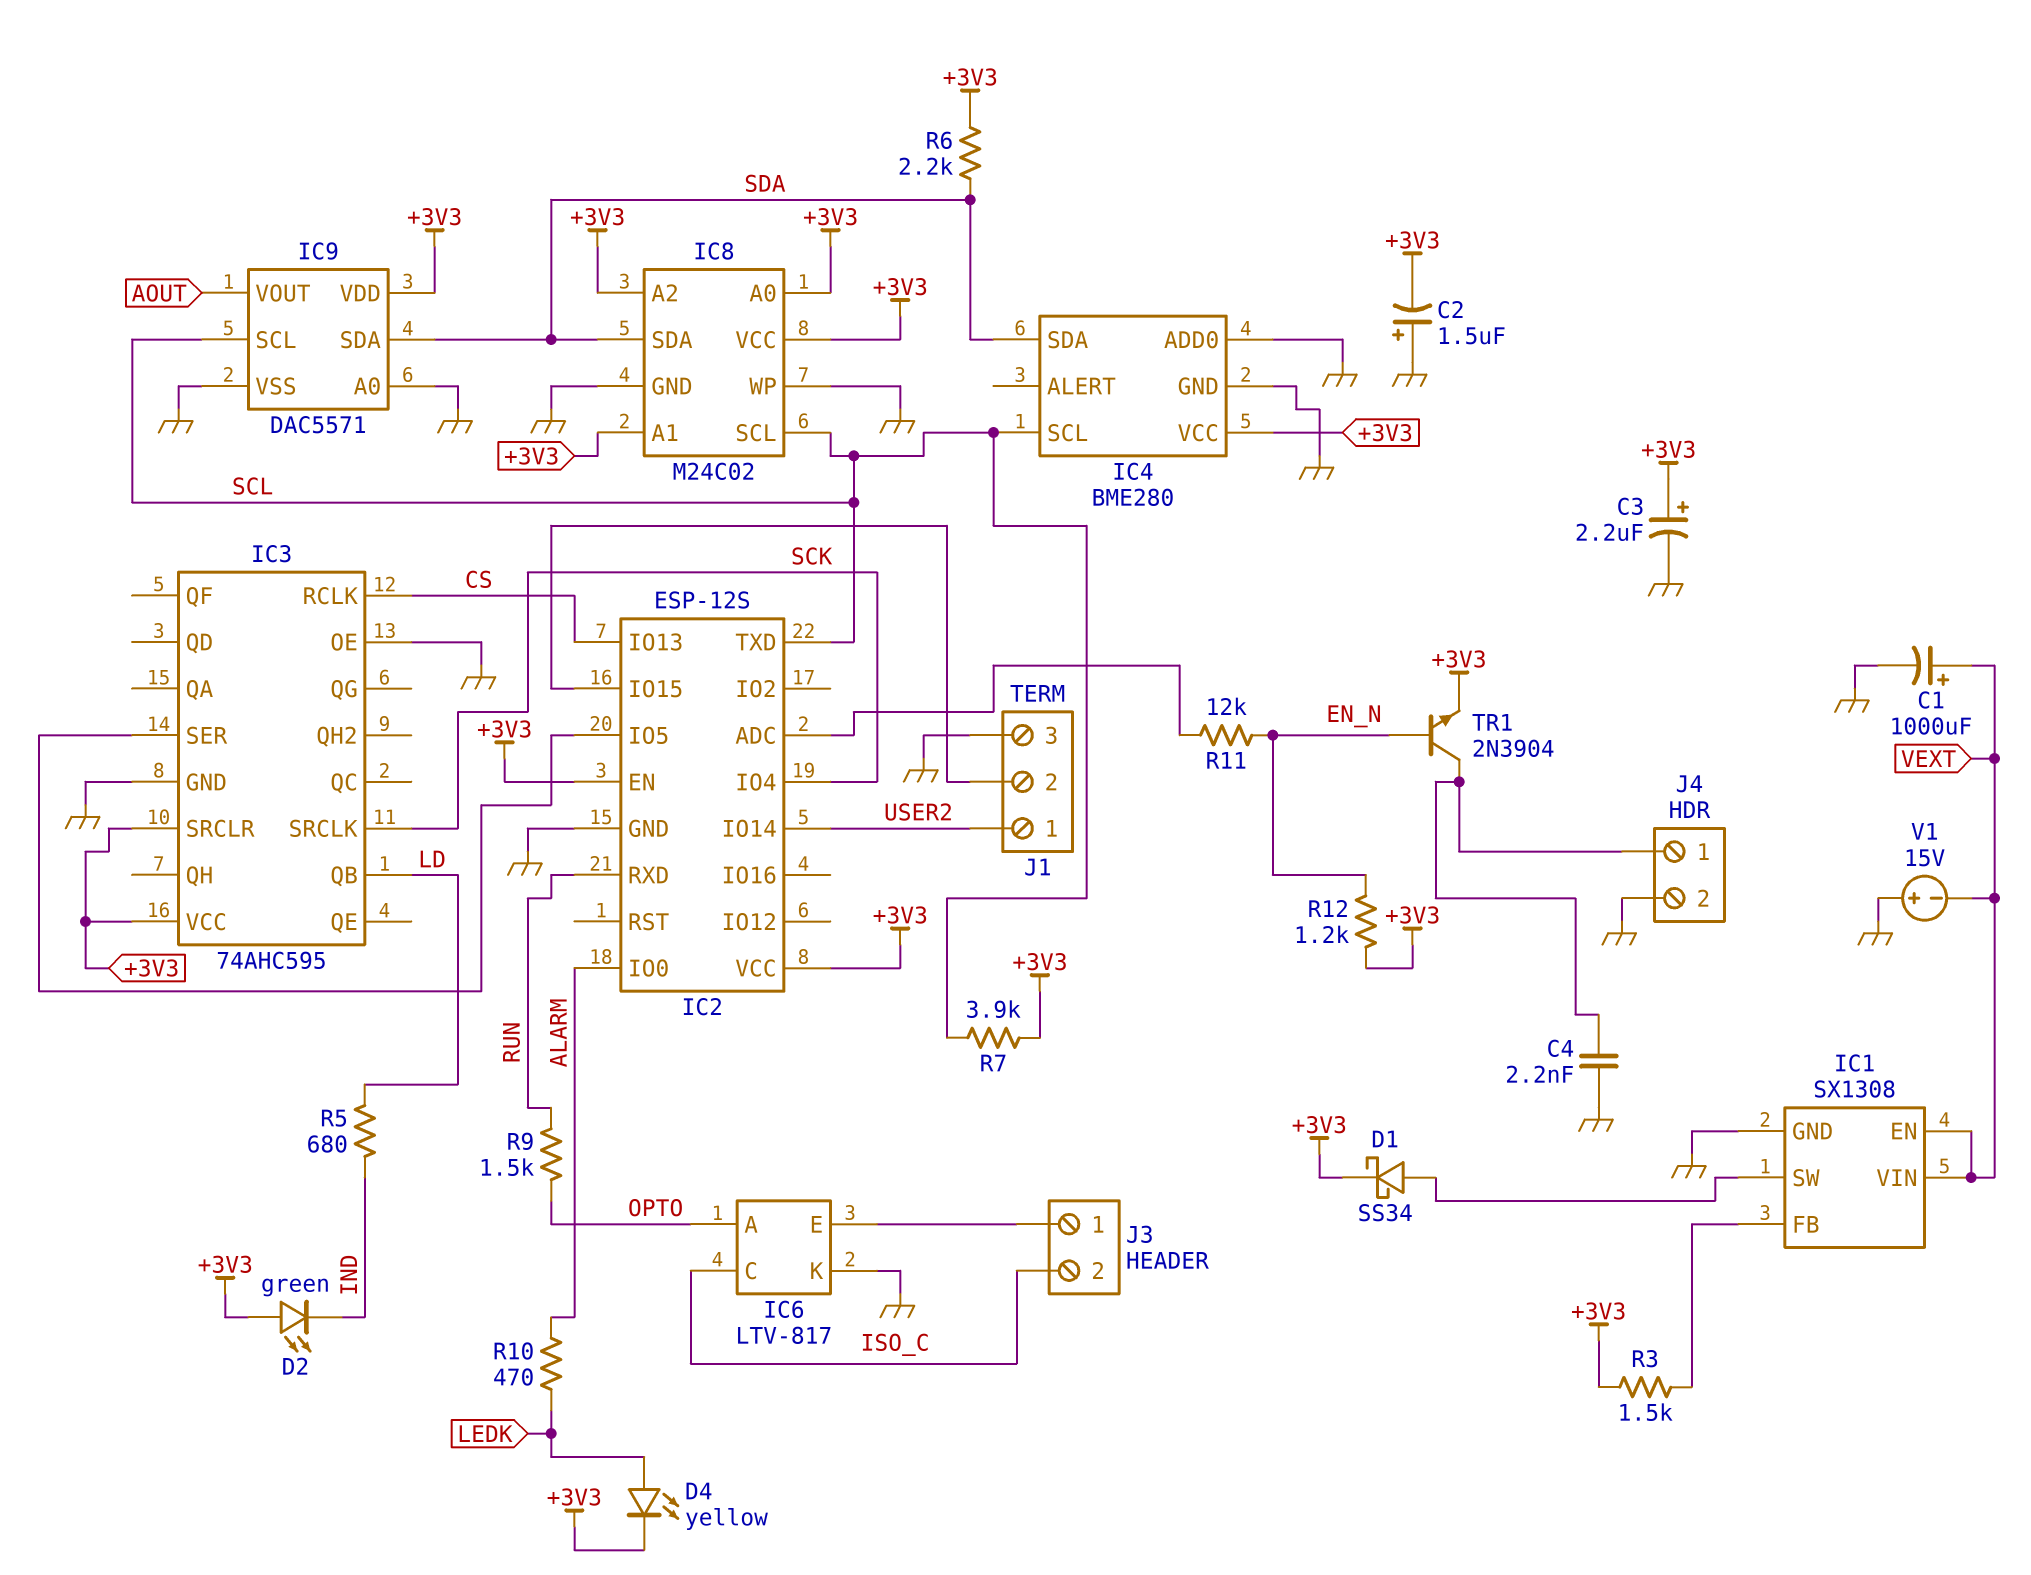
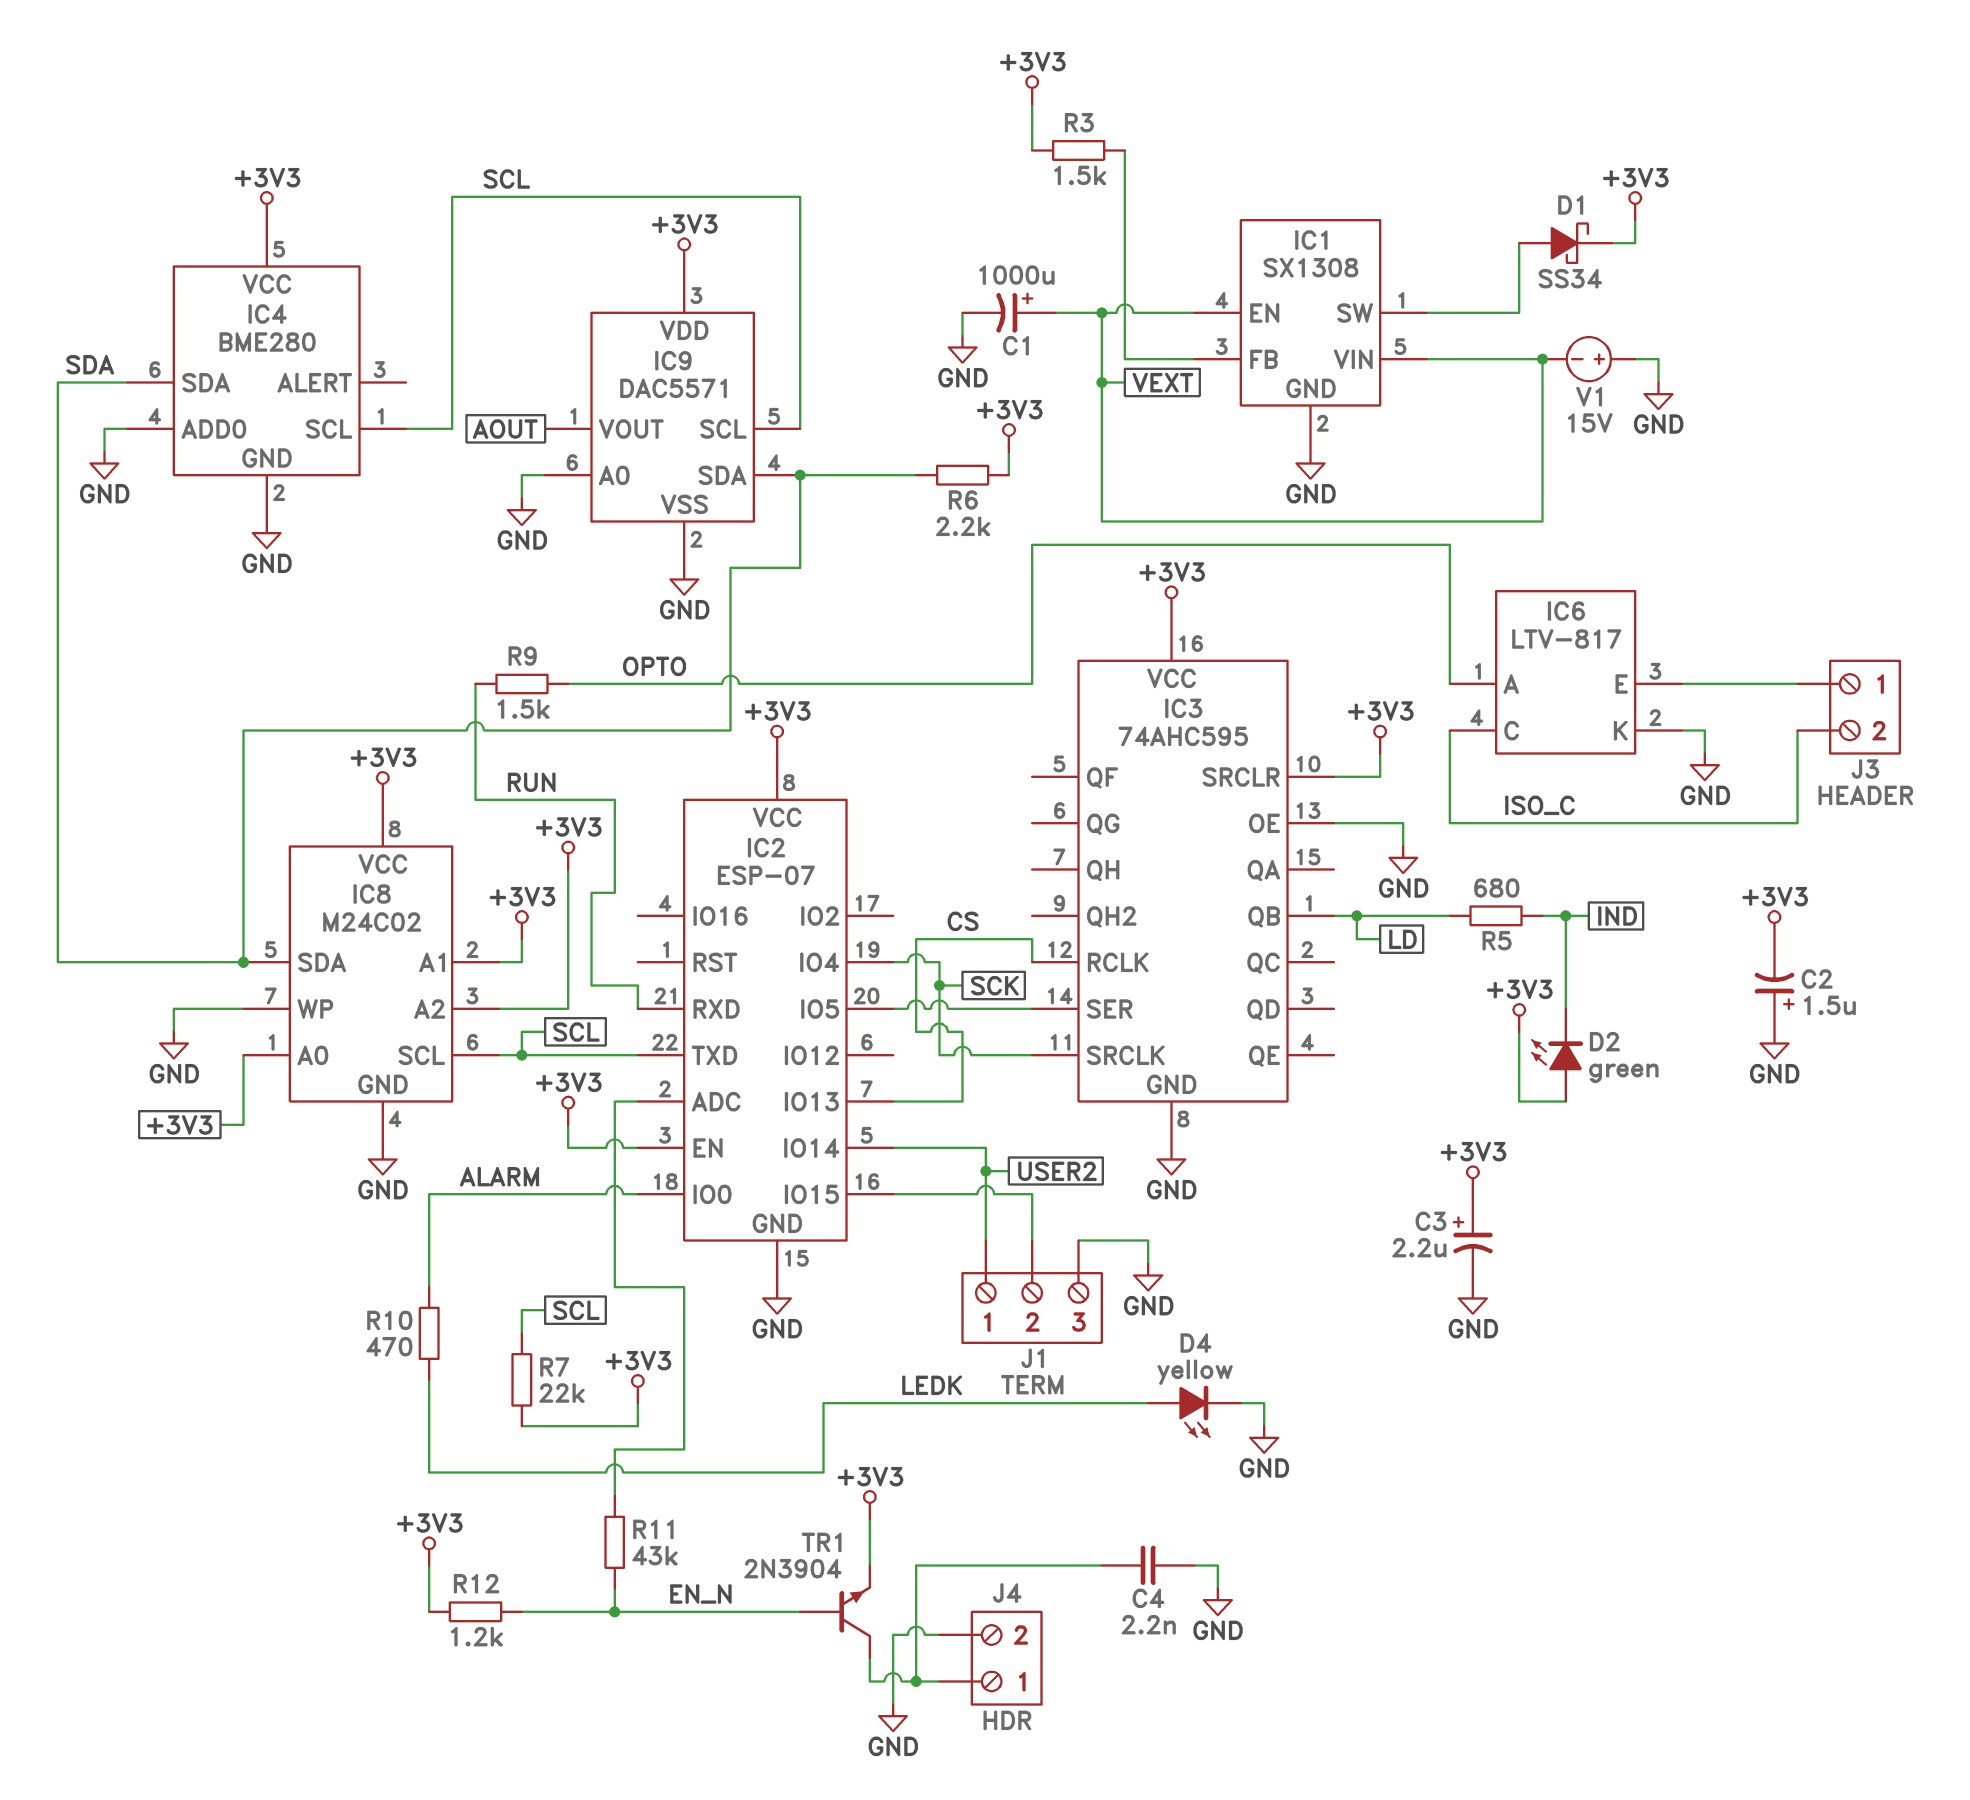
D4: LED yellow (A LEDK, K +3V3) -> LED yellow (A LEDK, K GND)
IC2: ESP-12S -> ESP-07
R7: 3.9k (+3V3, SCL) -> 22k (+3V3, SCL)
R11: 12k (EN_N, IC2/ADC) -> 43k (EN_N, IC2/ADC)

